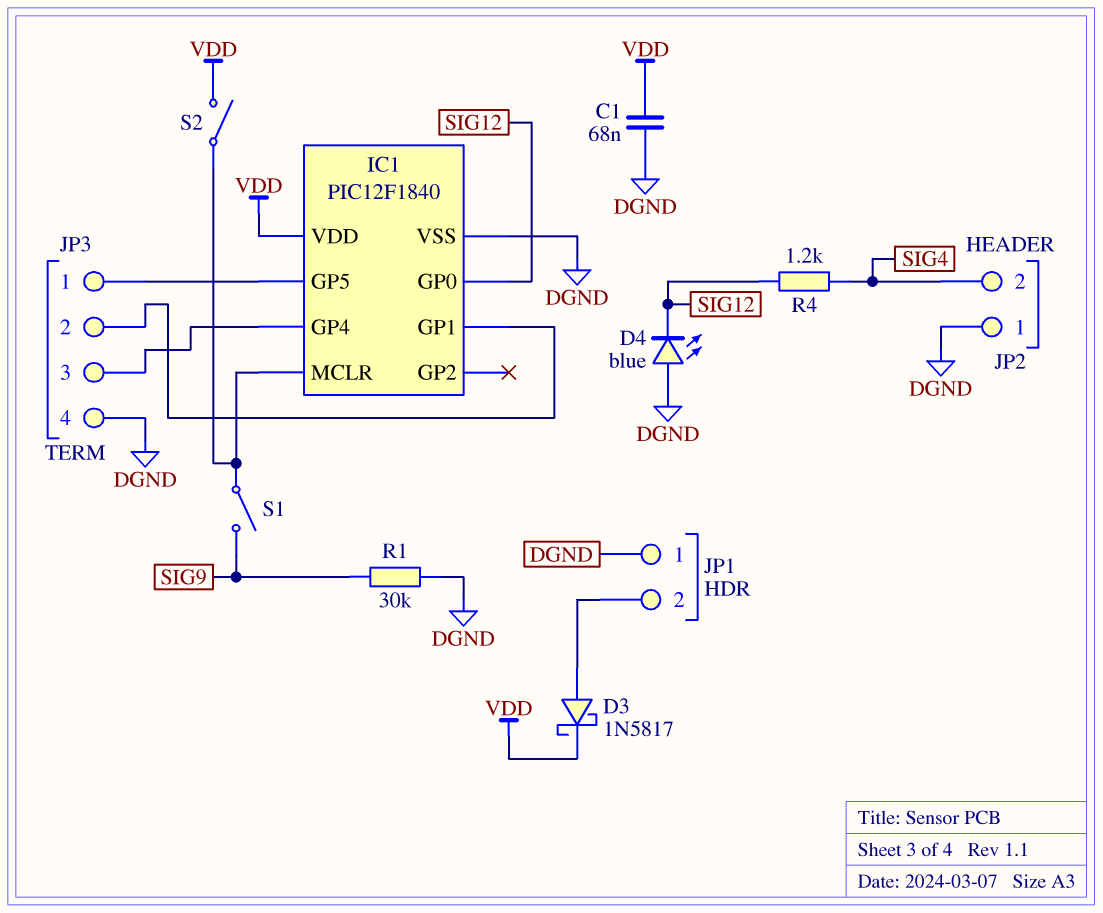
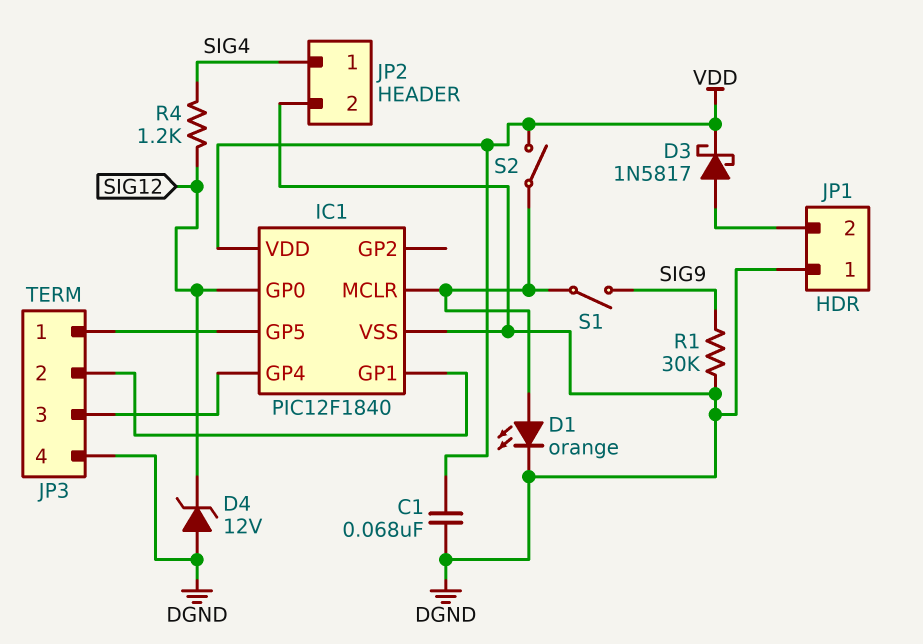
D1: none -> LED orange (A IC1/MCLR, K DGND)
D4: LED blue (A DGND, K SIG12) -> zener 12V (A DGND, K SIG12)
JP2 pin 1: DGND -> SIG4
JP2 pin 2: SIG4 -> DGND

